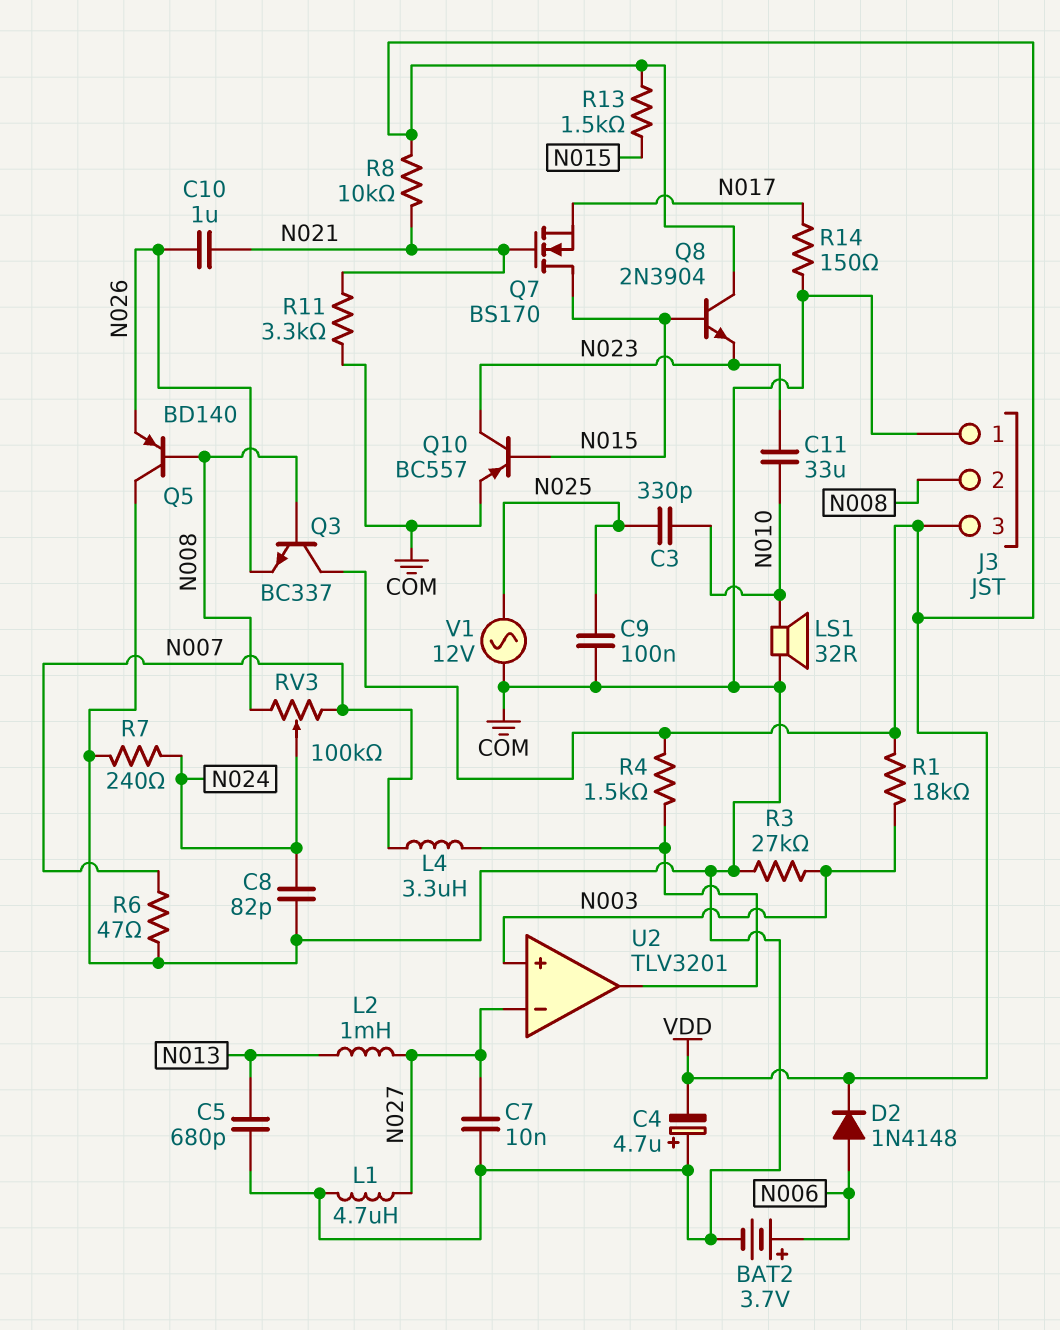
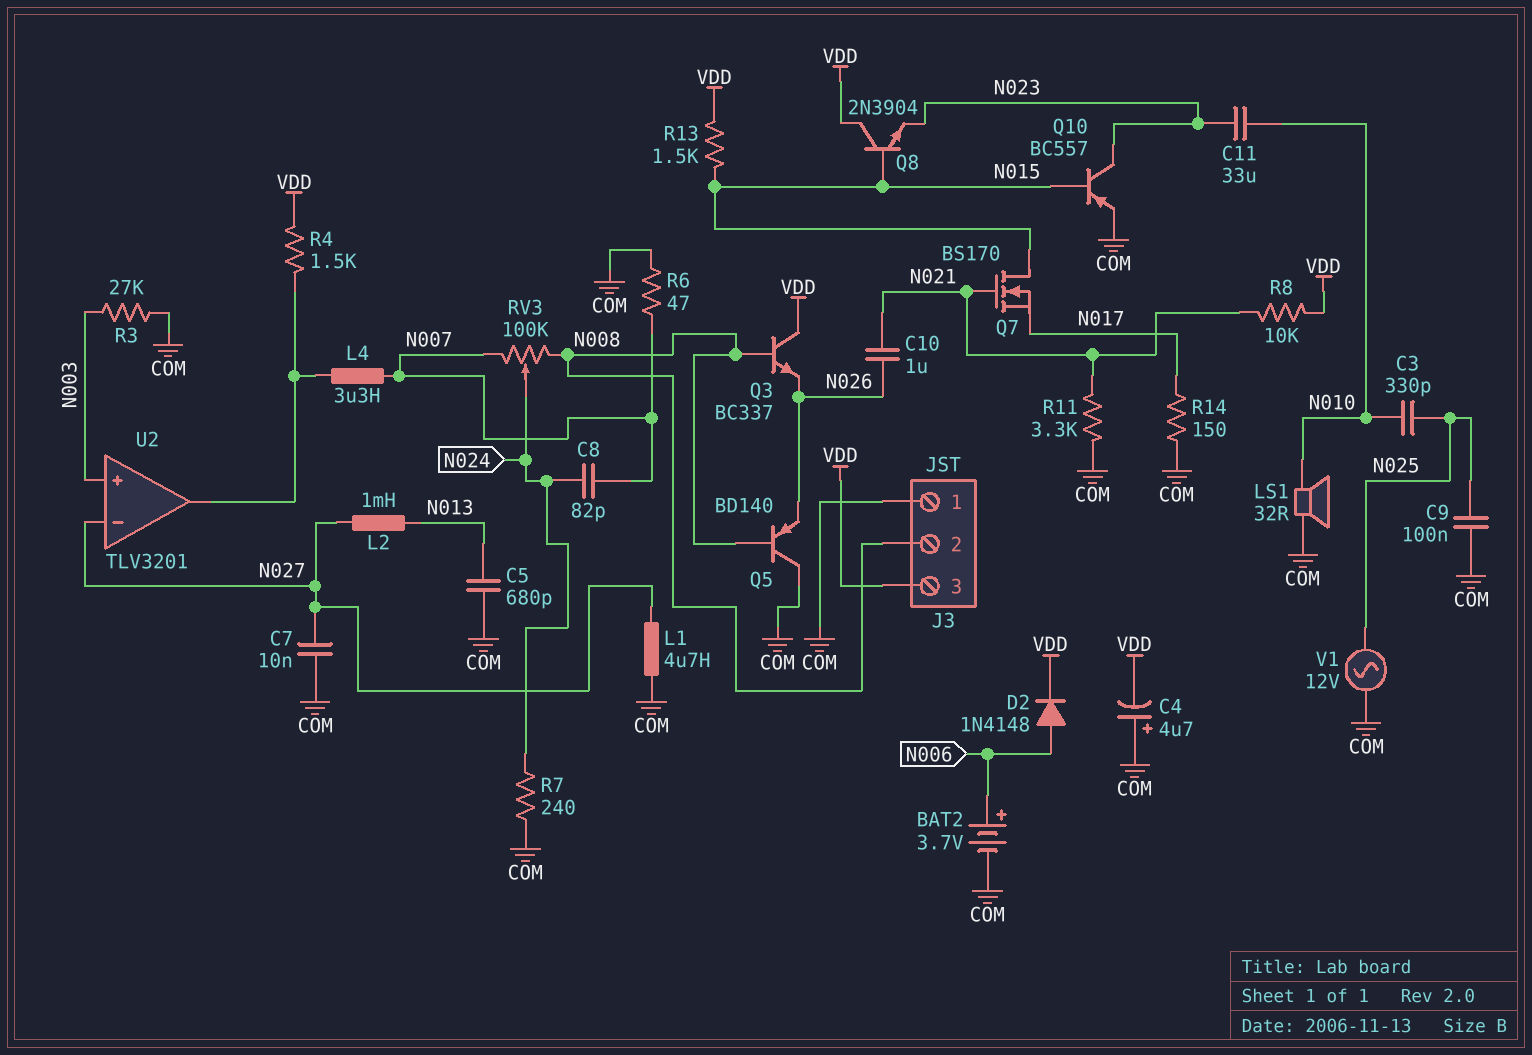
C8: 82pF (COM, N024) -> 82pF (N007, N024)
R1: 18k (N003, VDD) -> none

